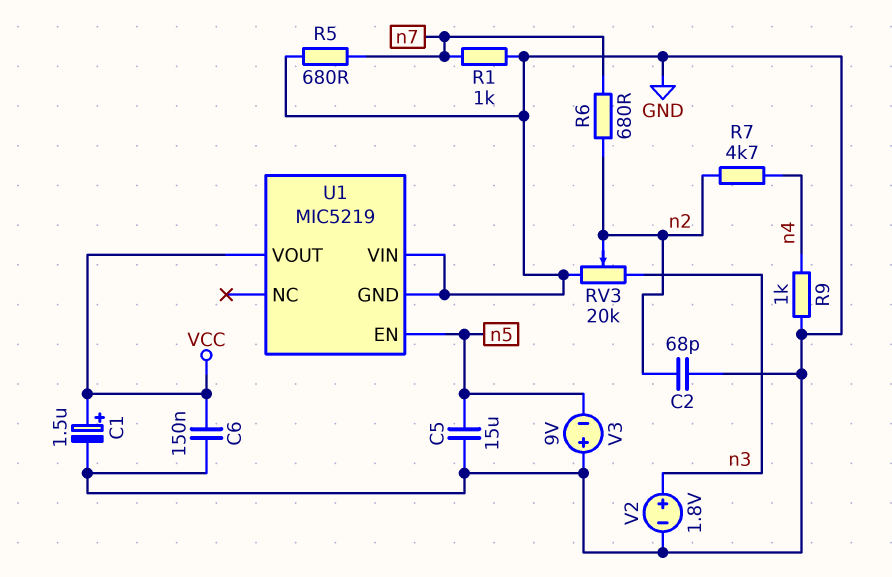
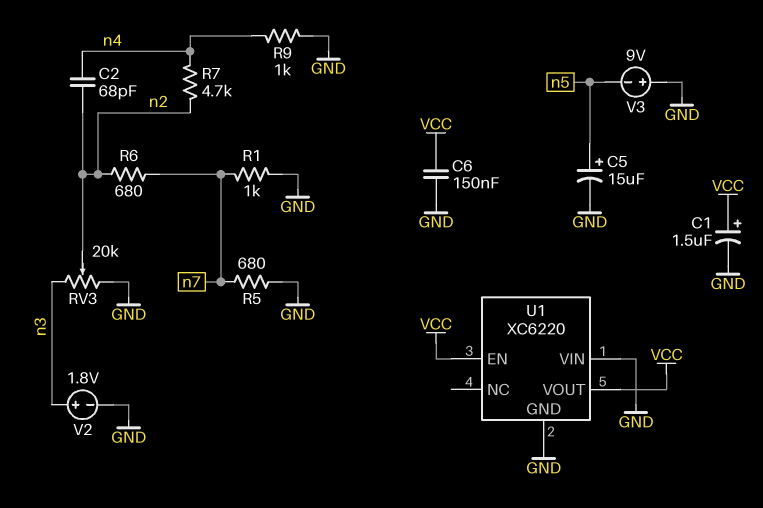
C2: 68pF (GND, n2) -> 68pF (n2, n4)
C5: 15uF (GND, n5) -> 15uF (plus n5, minus GND)
U1: MIC5219 -> XC6220
U1 pin EN: n5 -> VCC

